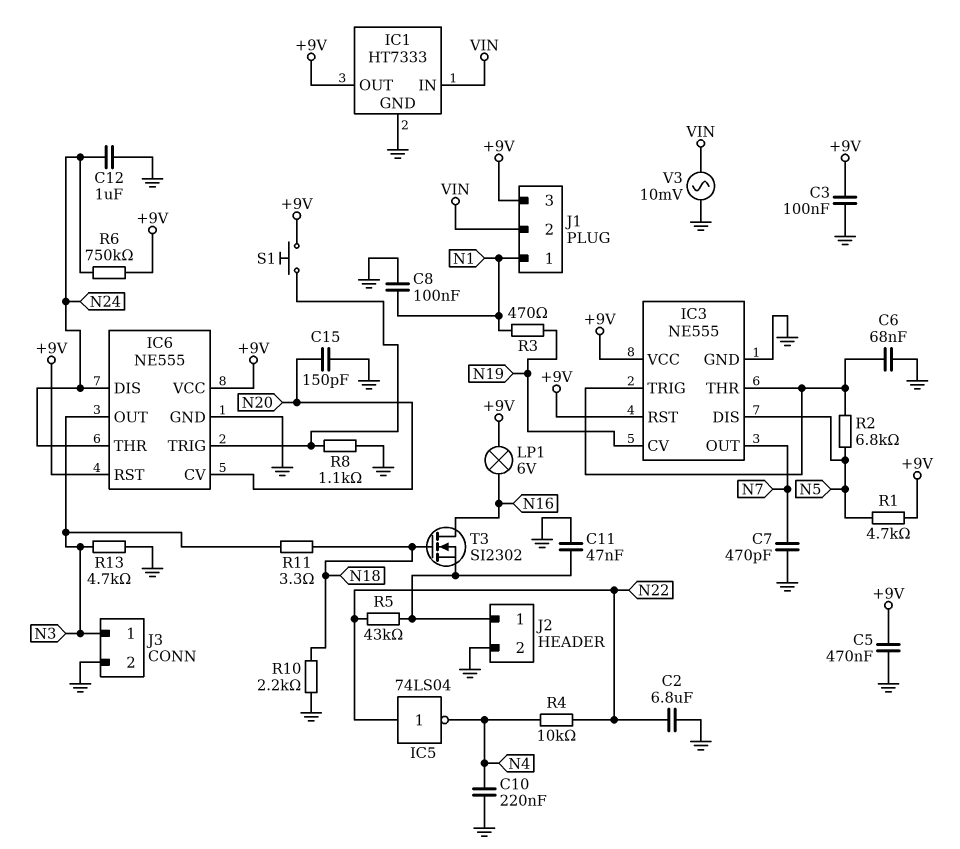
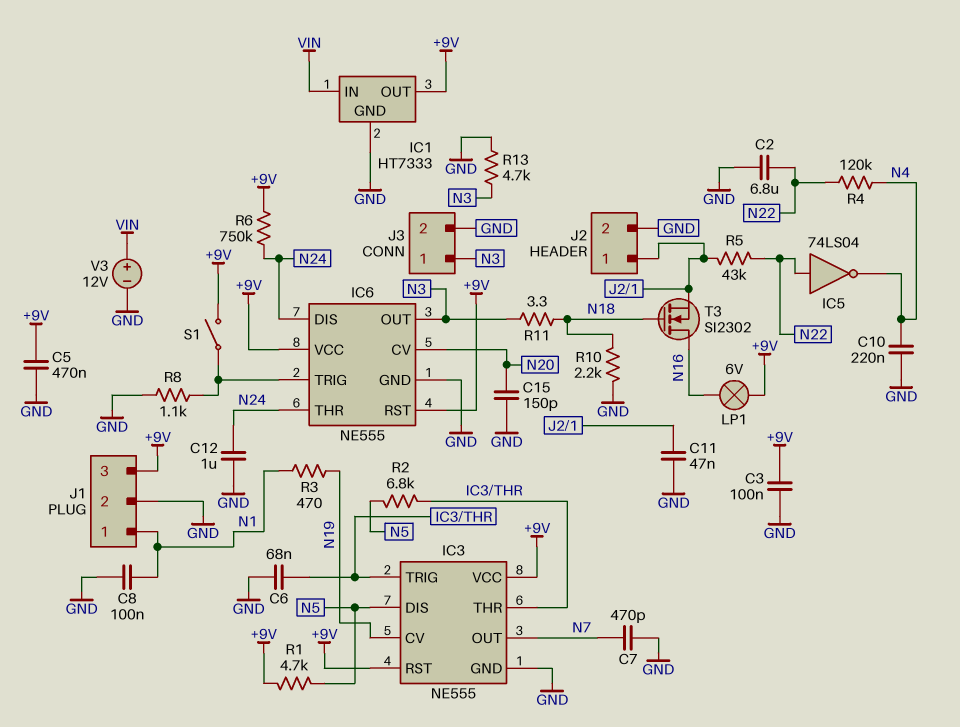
J1 pin 2: VIN -> GND
R4: 10k (N4, N22) -> 120k (N4, N22)
S1: button (+9V, IC6/TRIG) -> switch (+9V, IC6/TRIG)
V3: AC 10mV (GND, VIN) -> 12V (plus VIN, minus GND)

